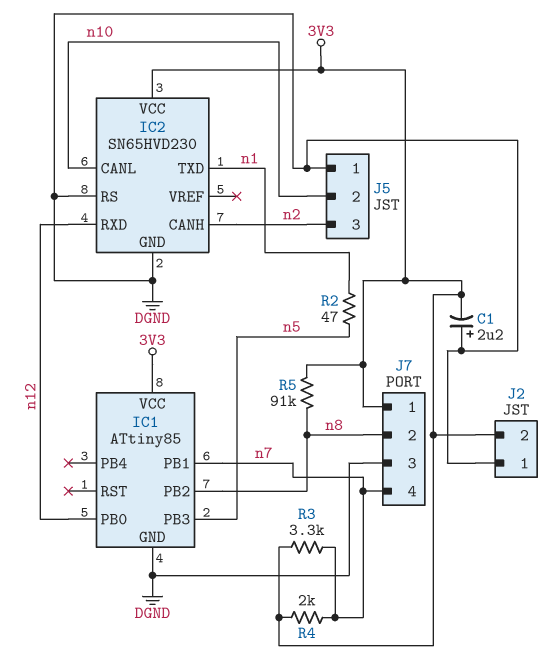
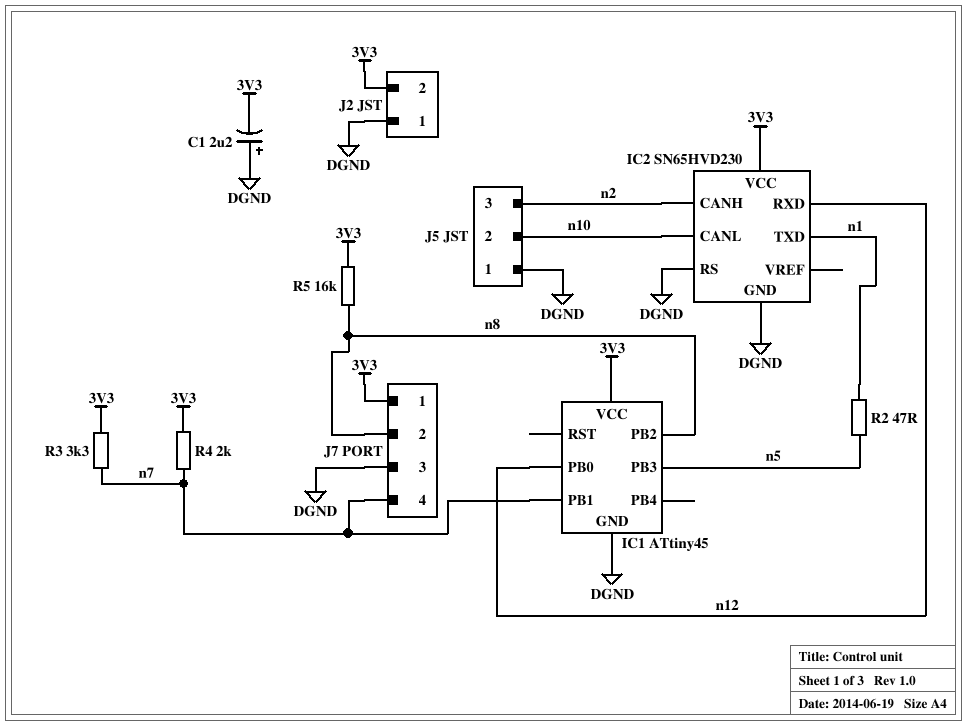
IC1: ATtiny85 -> ATtiny45
R5: 91k (3V3, n8) -> 16k (3V3, n8)

